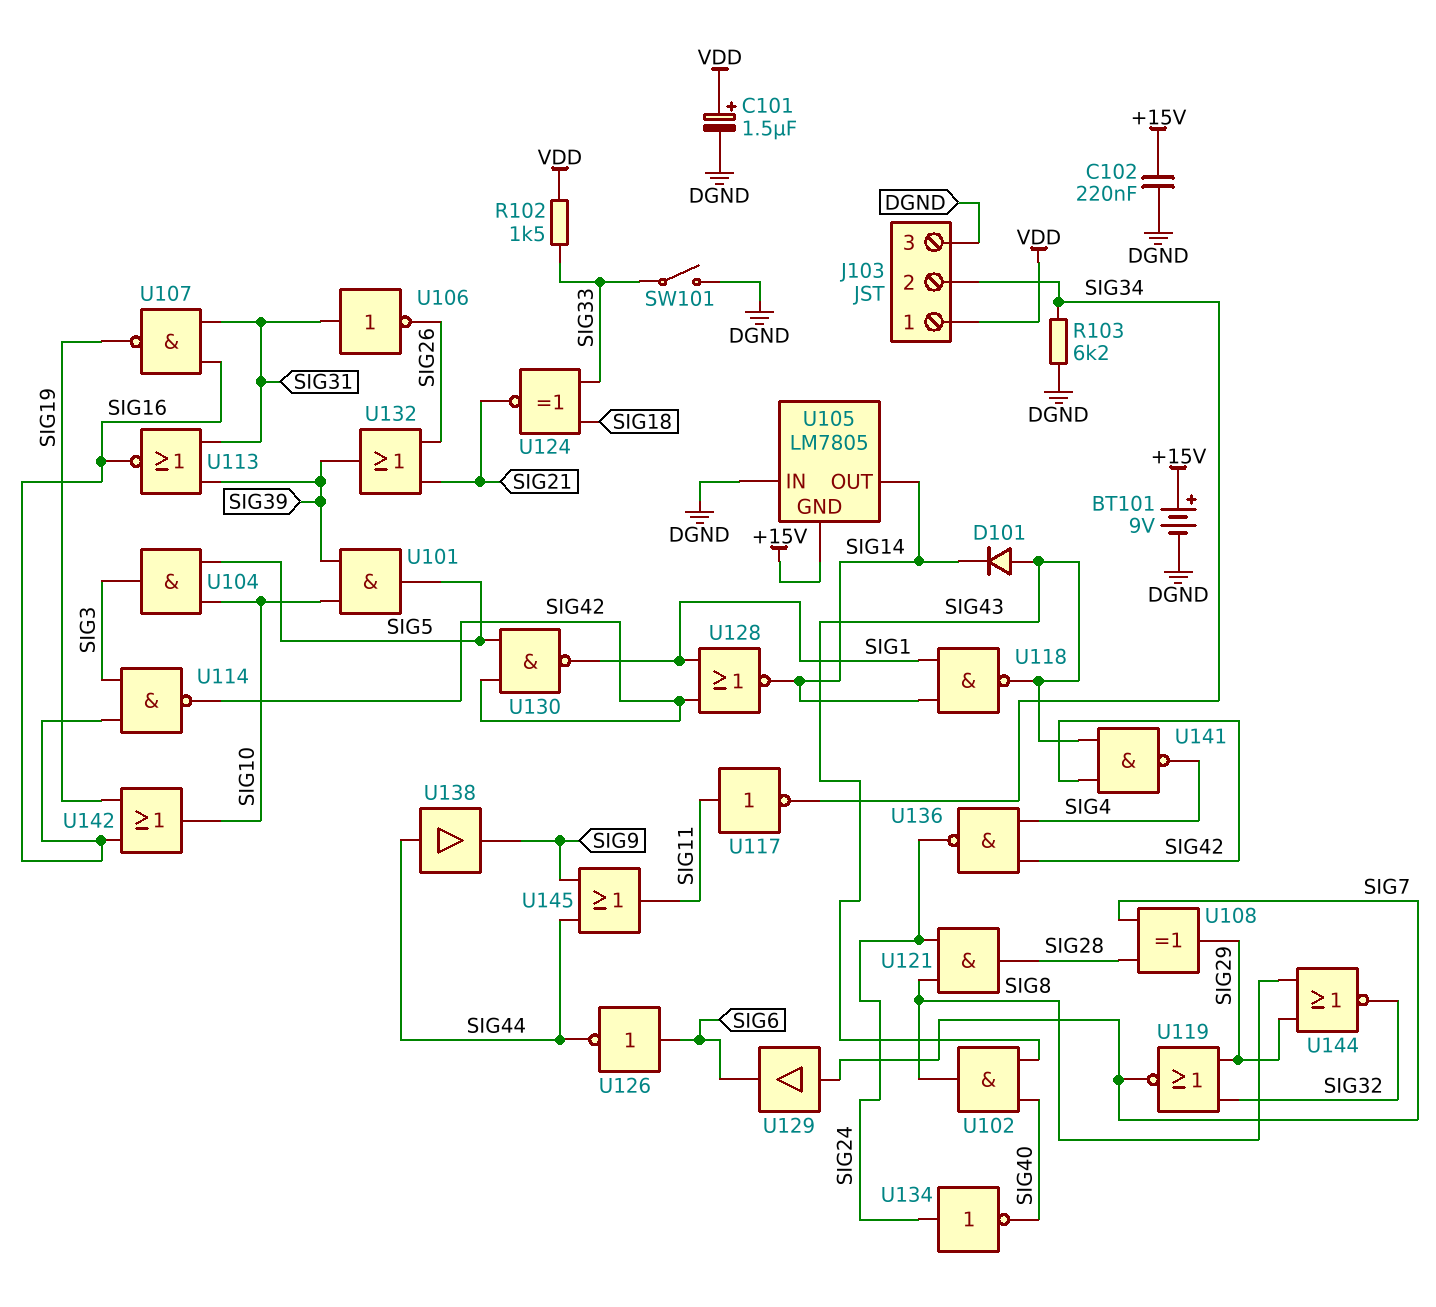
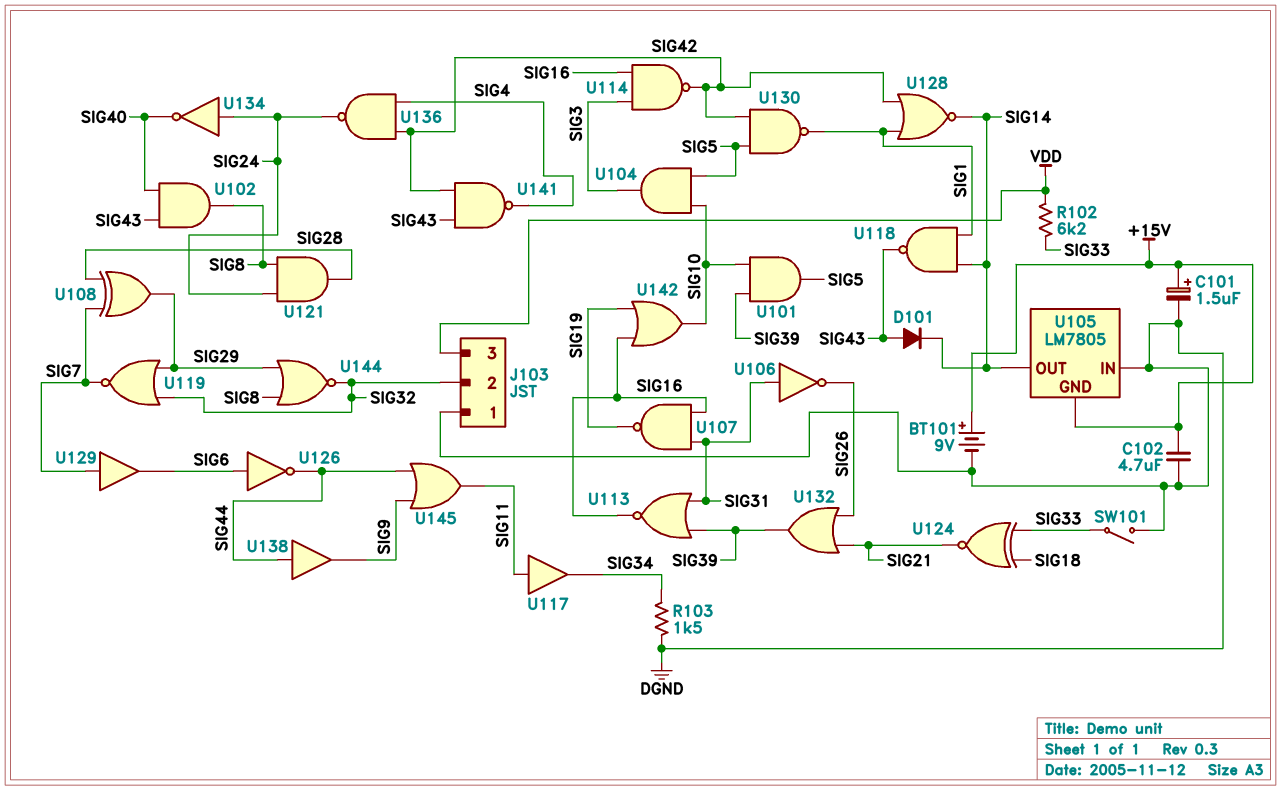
C101: 1.5uF (plus VDD, minus DGND) -> 1.5uF (plus +15V, minus DGND)
C102: 220nF (+15V, DGND) -> 4.7uF (+15V, DGND)
J103 pin 1: VDD -> DGND
J103 pin 2: SIG34 -> SIG32
J103 pin 3: DGND -> VDD
R102: 1.5k (SIG33, VDD) -> 6.2k (SIG33, VDD)
R103: 6.2k (DGND, SIG34) -> 1.5k (DGND, SIG34)
U117: NOT (in SIG11, out SIG34) -> buffer (in SIG11, out SIG34)

